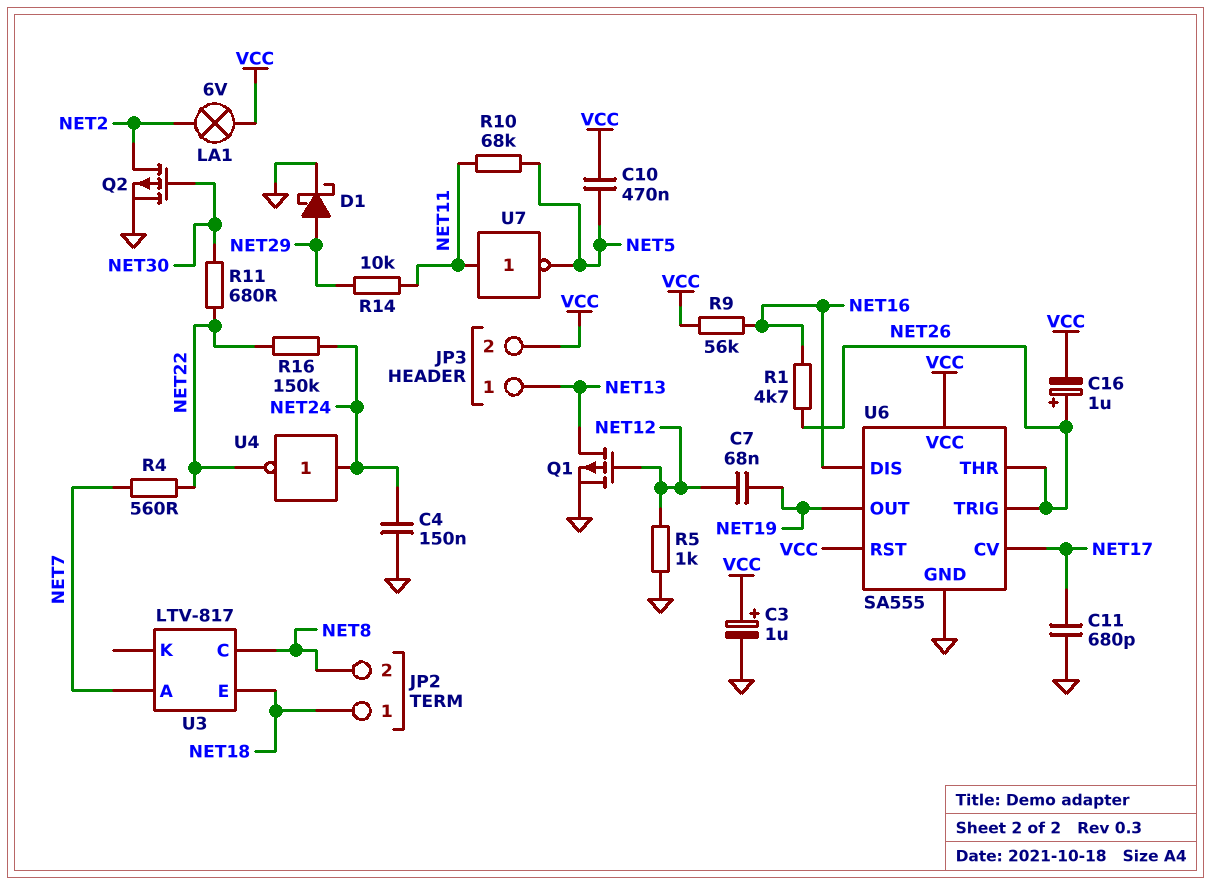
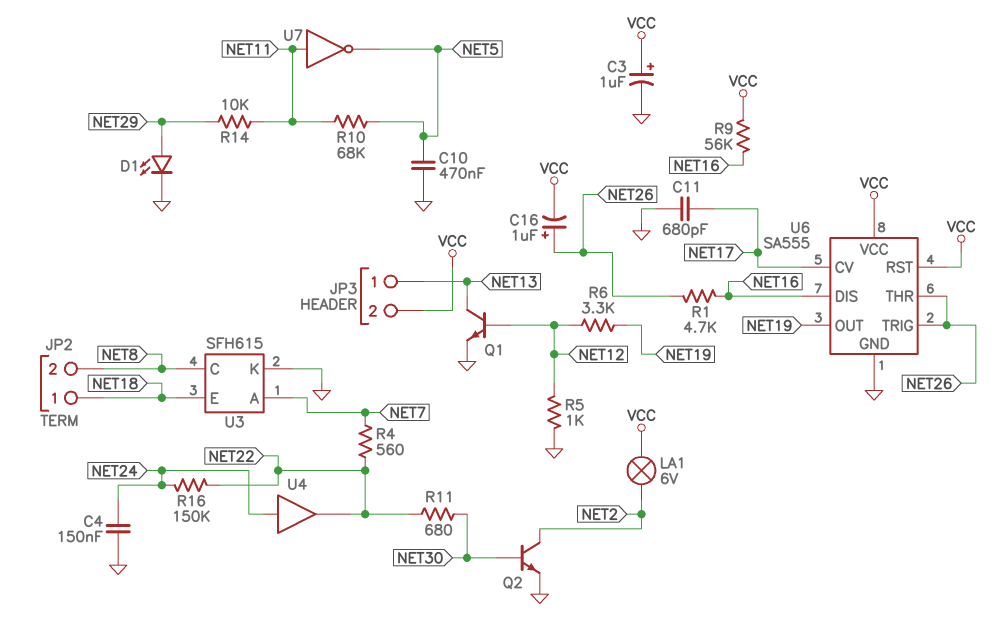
C7: 68nF (NET12, NET19) -> none
C10: 470nF (NET5, VCC) -> 470nF (GND, NET5)
D1: schottky (A NET29, K GND) -> LED (A NET29, K GND)
Q1: PMOS (G NET12, D NET13, S GND) -> NPN (B NET12, C NET13, E GND)
Q2: PMOS (G NET30, D NET2, S GND) -> NPN (B NET30, C NET2, E GND)
R6: none -> 3.3k (NET12, NET19)
U3: LTV-817 -> SFH615
U3 pin K: none -> GND
U4: NOT (in NET24, out NET22) -> buffer (in NET24, out NET22)

